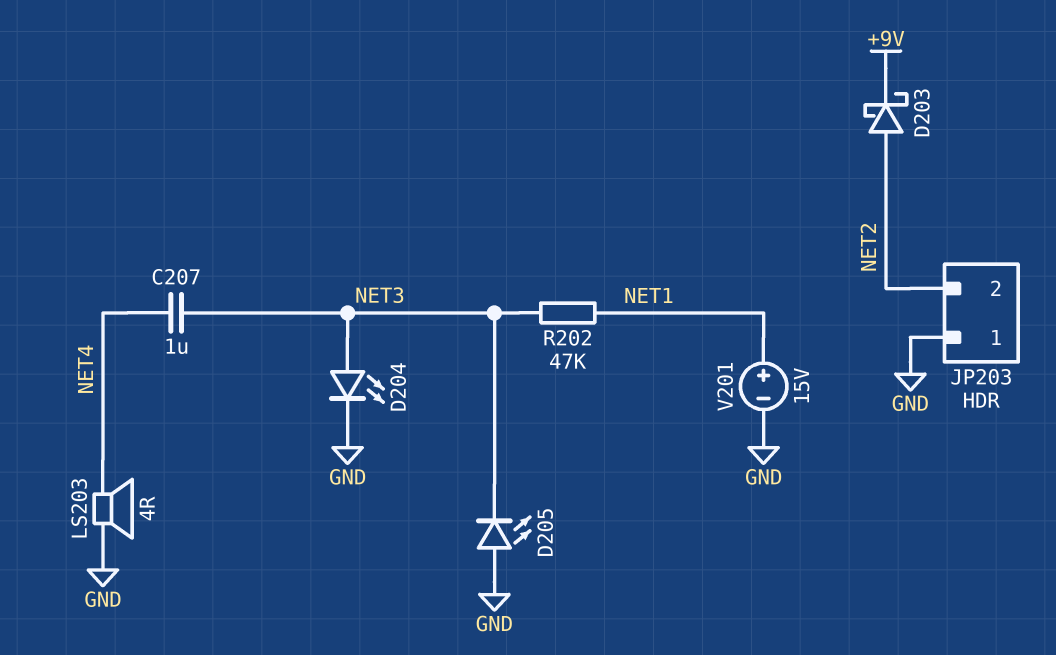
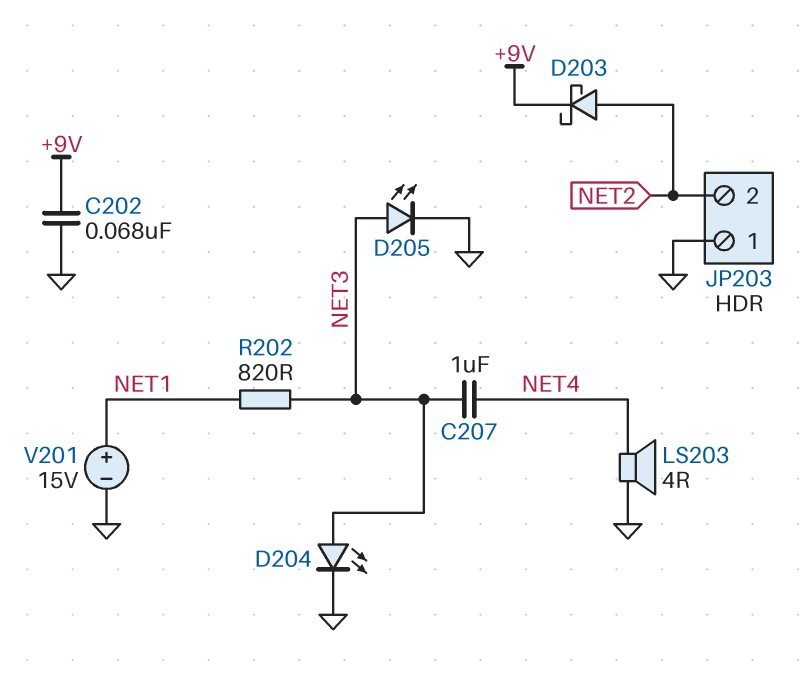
C202: none -> 68nF (+9V, GND)
D205: LED (A GND, K NET3) -> LED (A NET3, K GND)
R202: 47k (NET1, NET3) -> 820 (NET1, NET3)

